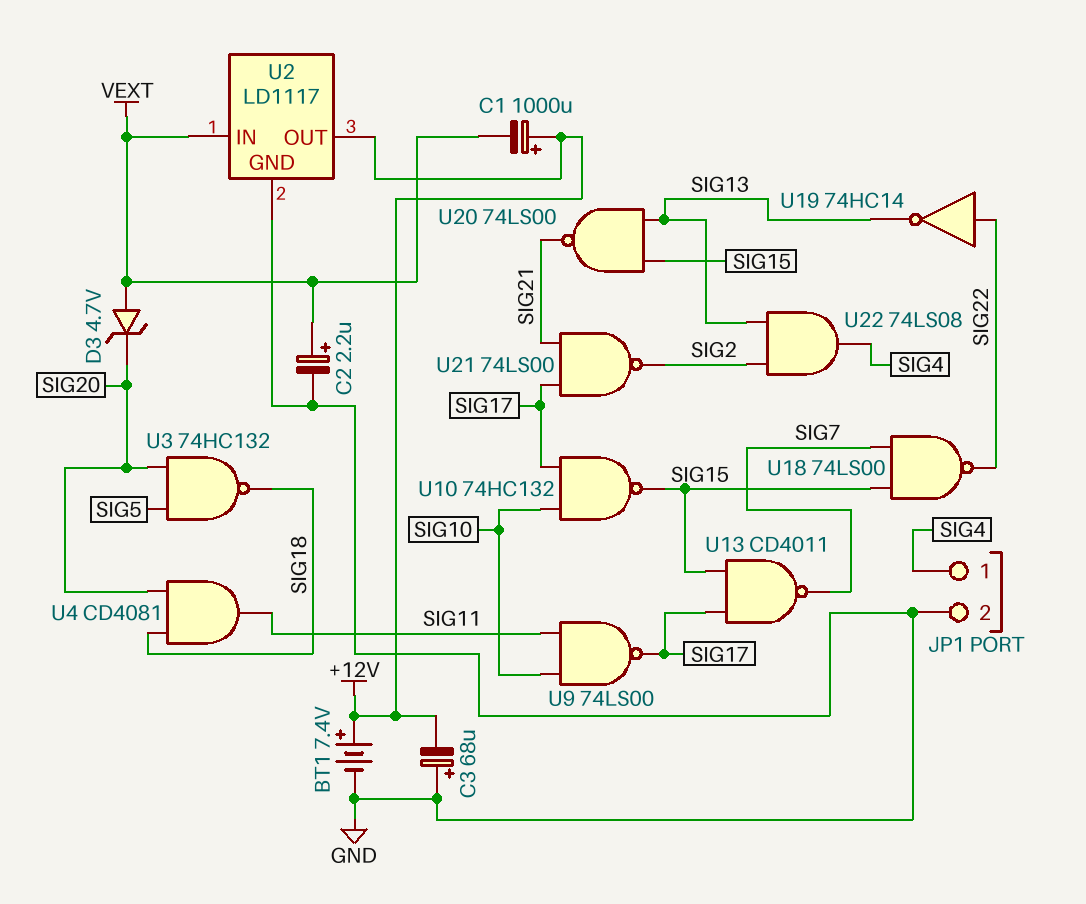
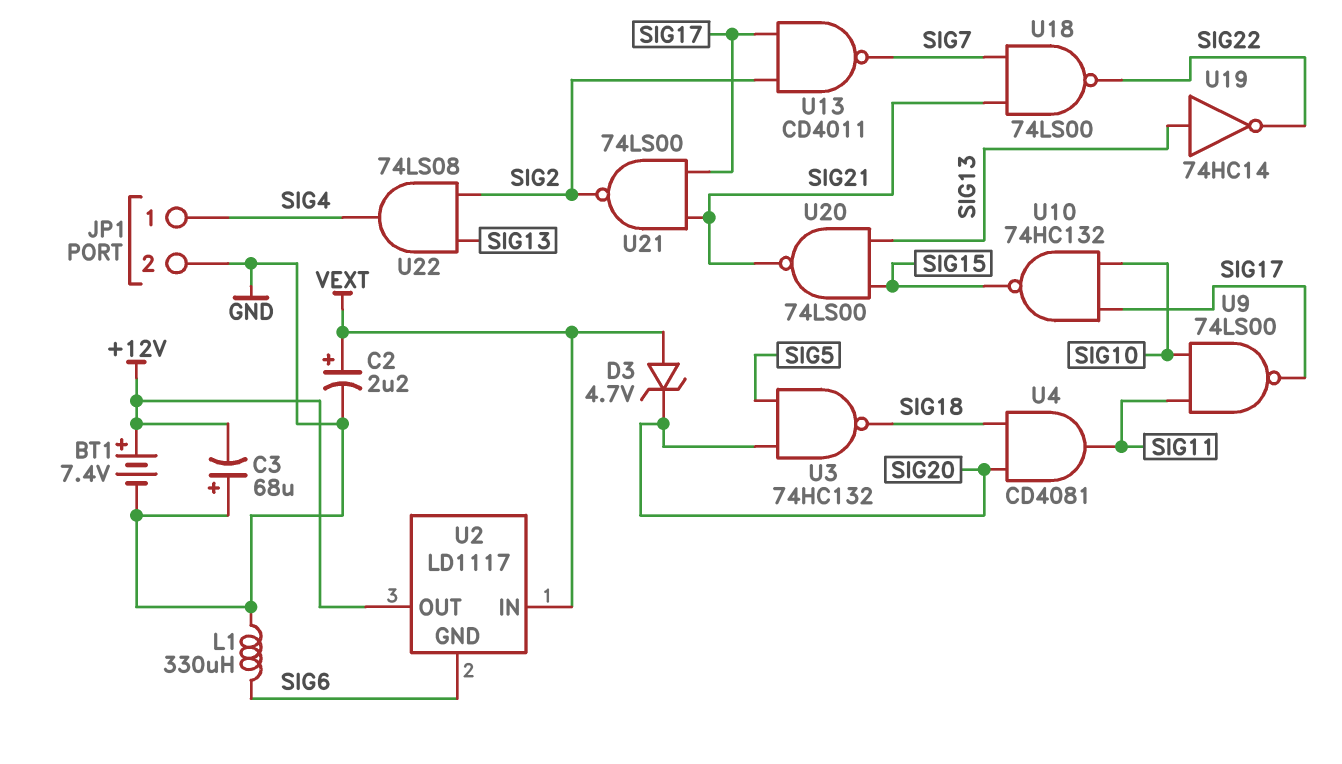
C1: 1000uF (plus +12V, minus VEXT) -> none
L1: none -> 330uH (GND, SIG6)
U2 pin GND: GND -> SIG6
U13: NAND CD4011 (in SIG15, in SIG17, out SIG7) -> NAND CD4011 (in SIG2, in SIG17, out SIG7)
U18: NAND 74LS00 (in SIG7, in SIG15, out SIG22) -> NAND 74LS00 (in SIG7, in SIG21, out SIG22)
U19: NOT 74HC14 (in SIG22, out SIG13) -> NOT 74HC14 (in SIG13, out SIG22)

